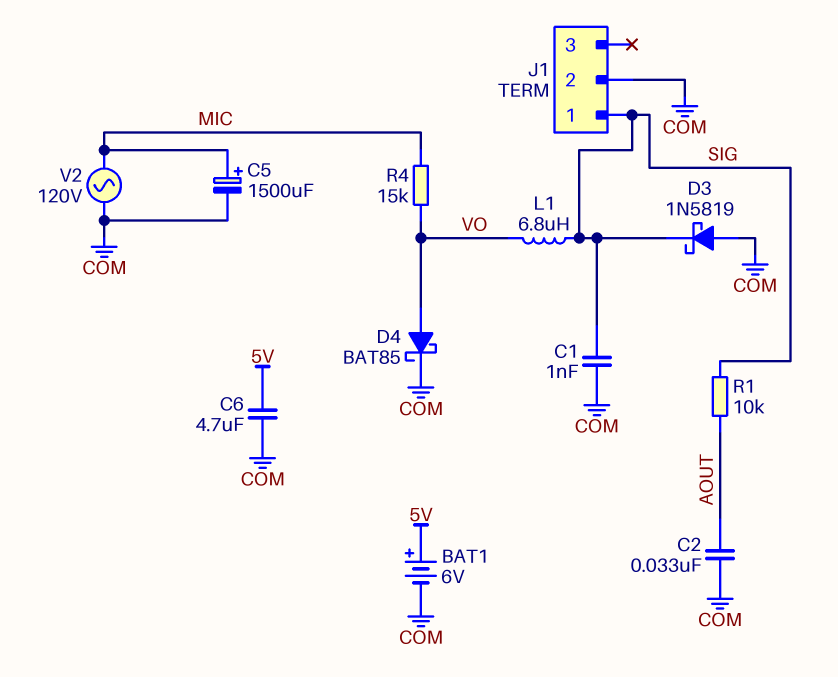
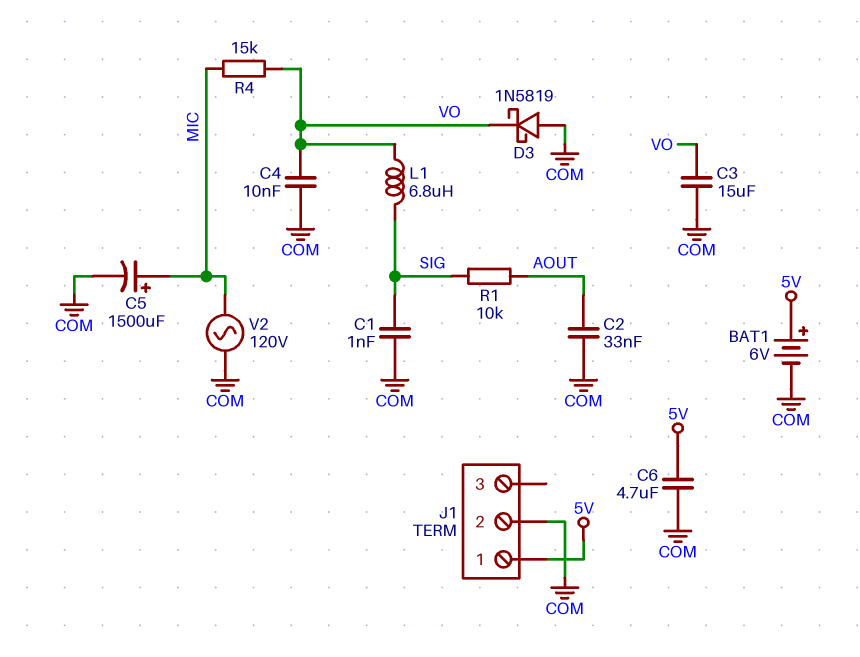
C3: none -> 15uF (COM, VO)
C4: none -> 10nF (COM, VO)
D3: schottky 1N5819 (A COM, K SIG) -> schottky 1N5819 (A COM, K VO)
D4: schottky BAT85 (A VO, K COM) -> none
J1 pin 1: SIG -> 5V

